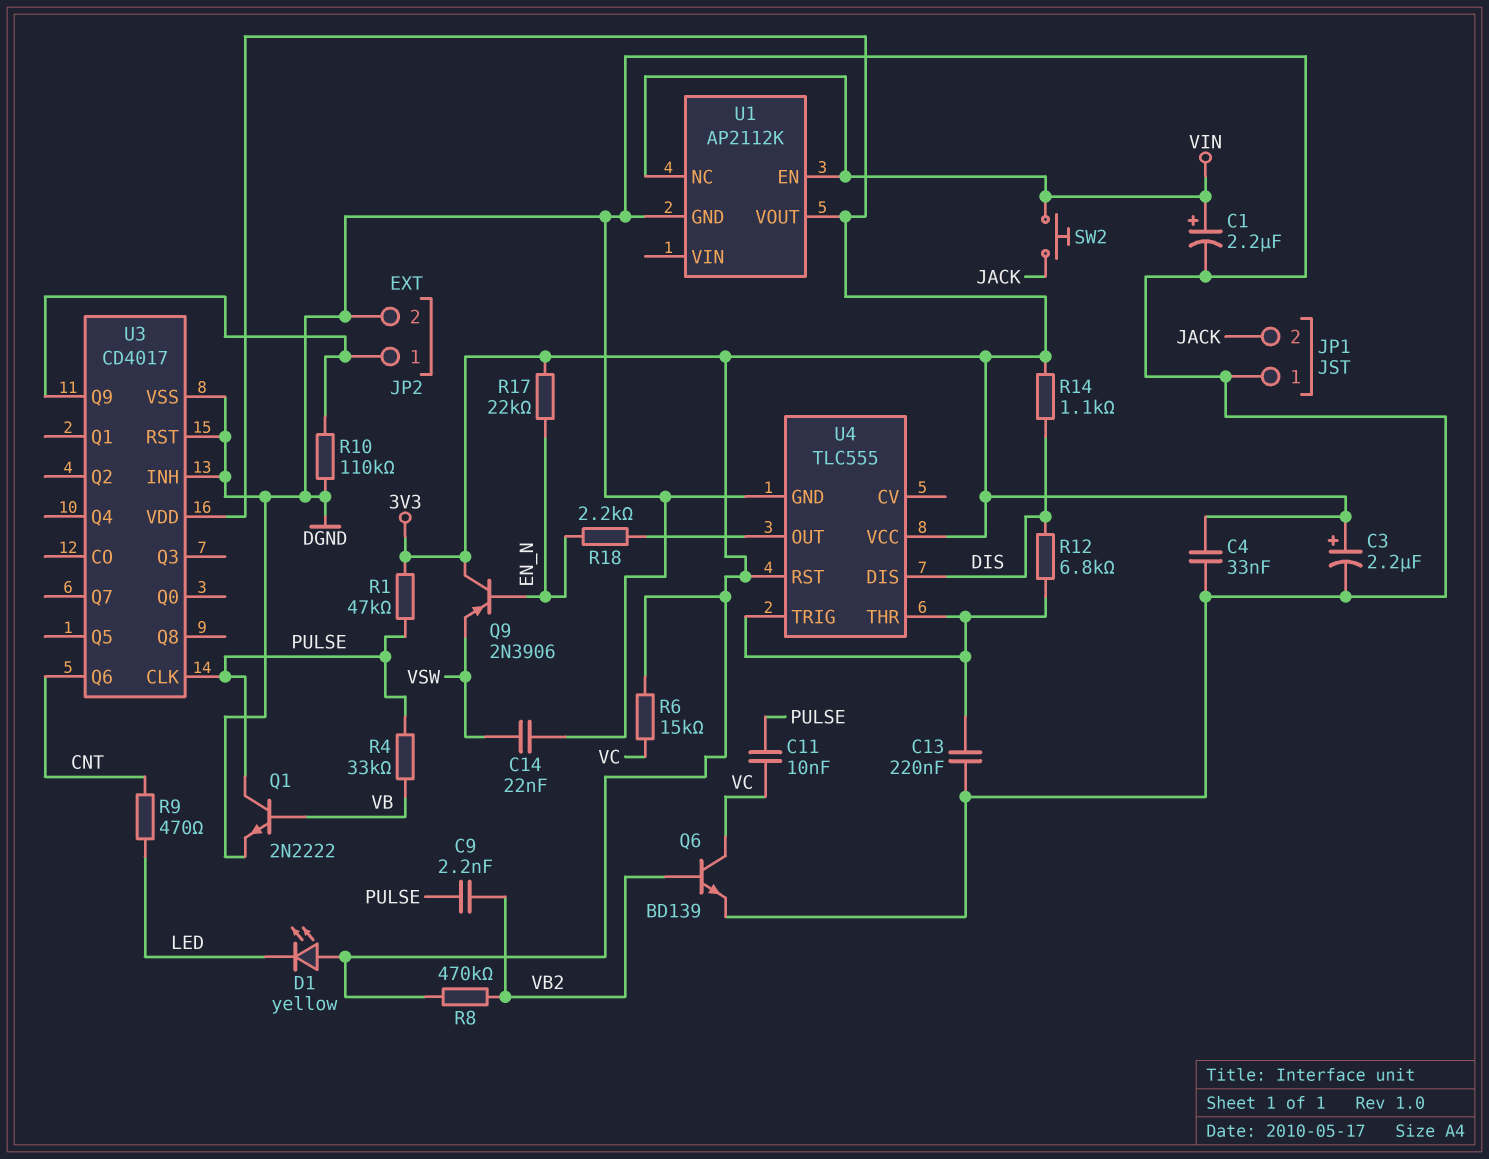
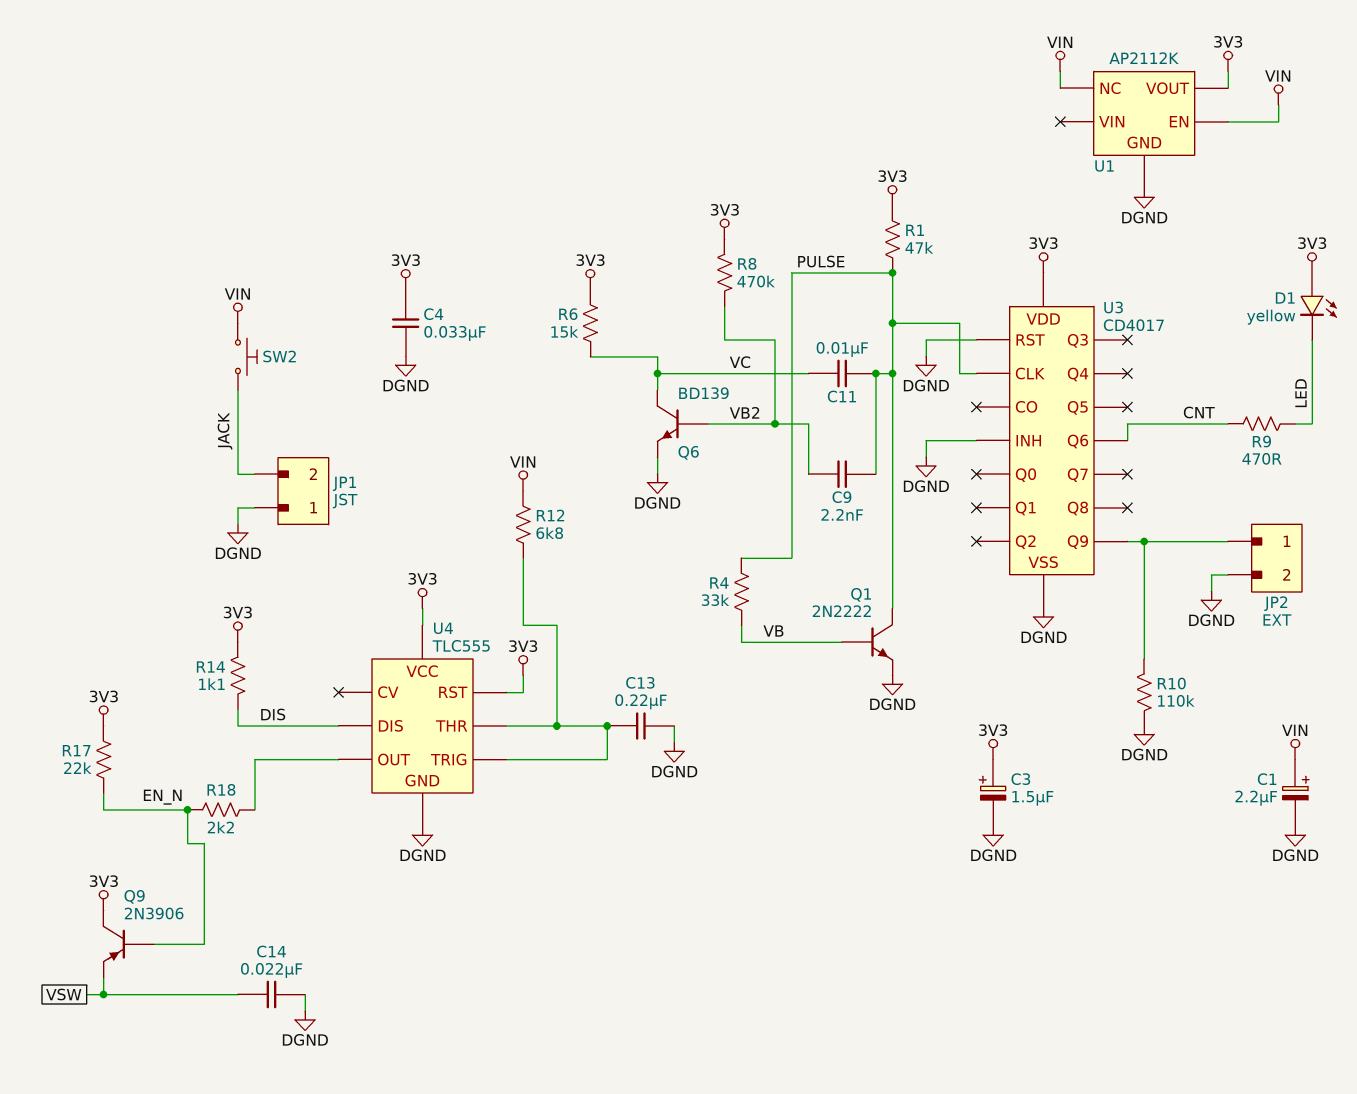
C3: 2.2uF (plus 3V3, minus DGND) -> 1.5uF (plus 3V3, minus DGND)
R12: 6.8k (DIS, U4/THR) -> 6.8k (U4/THR, VIN)

